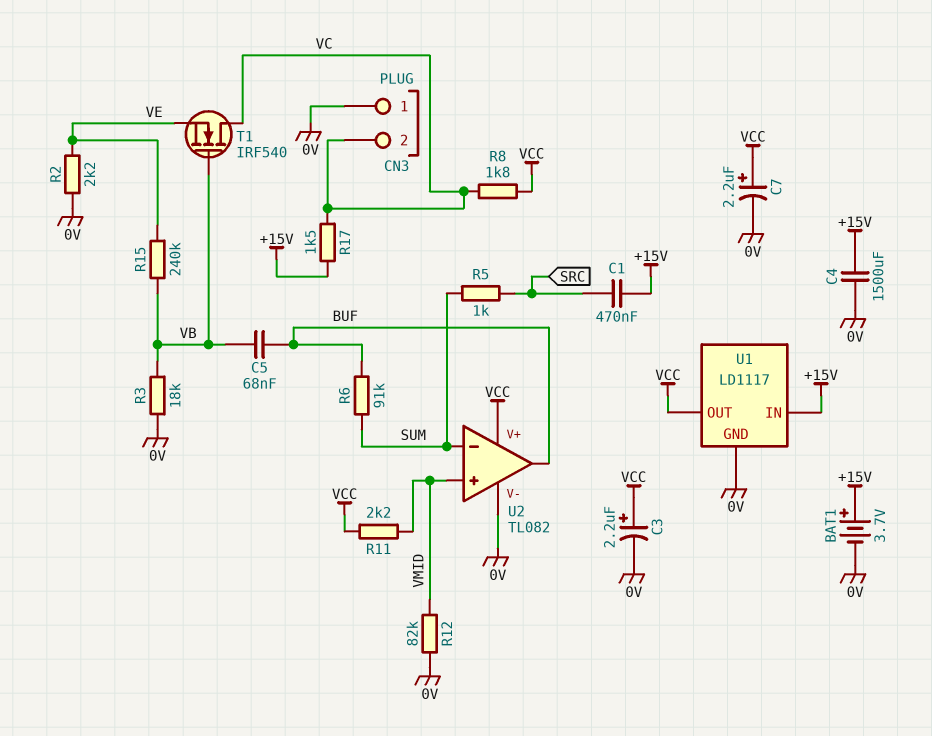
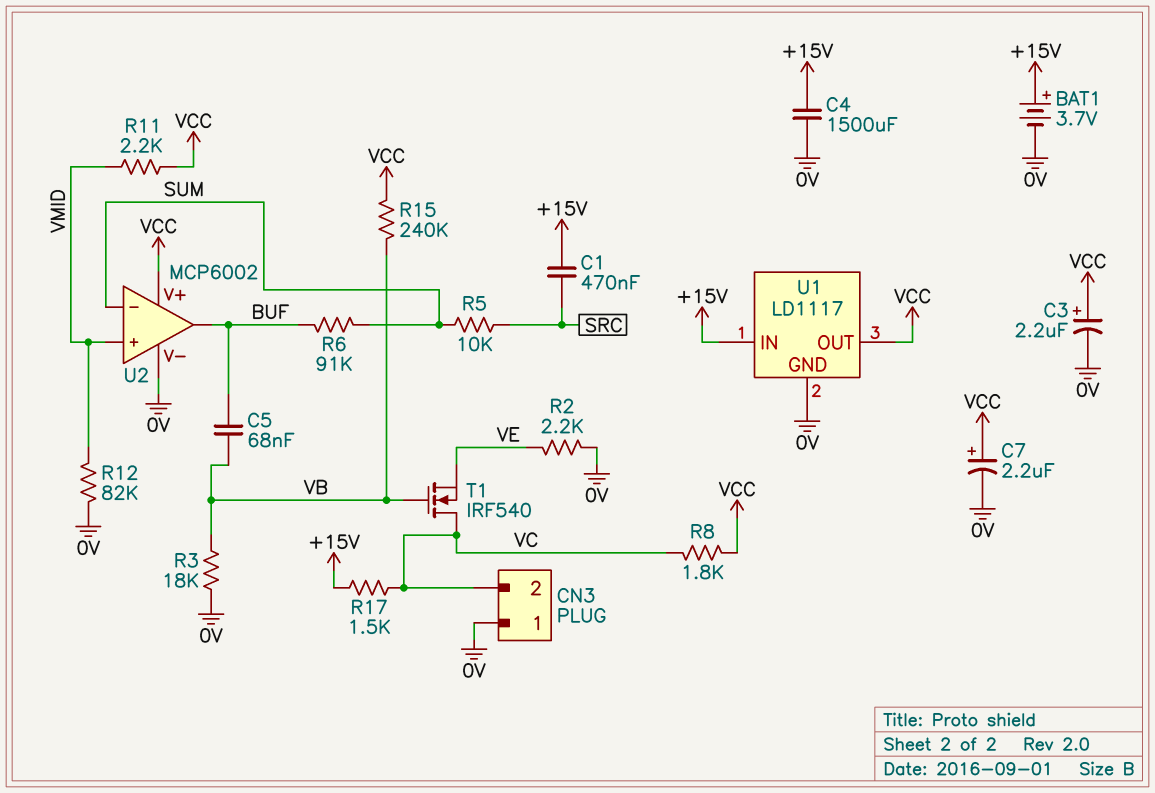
R5: 1k (SRC, SUM) -> 10k (SRC, SUM)
R15: 240k (VB, VE) -> 240k (VB, VCC)
U2: TL082 -> MCP6002

